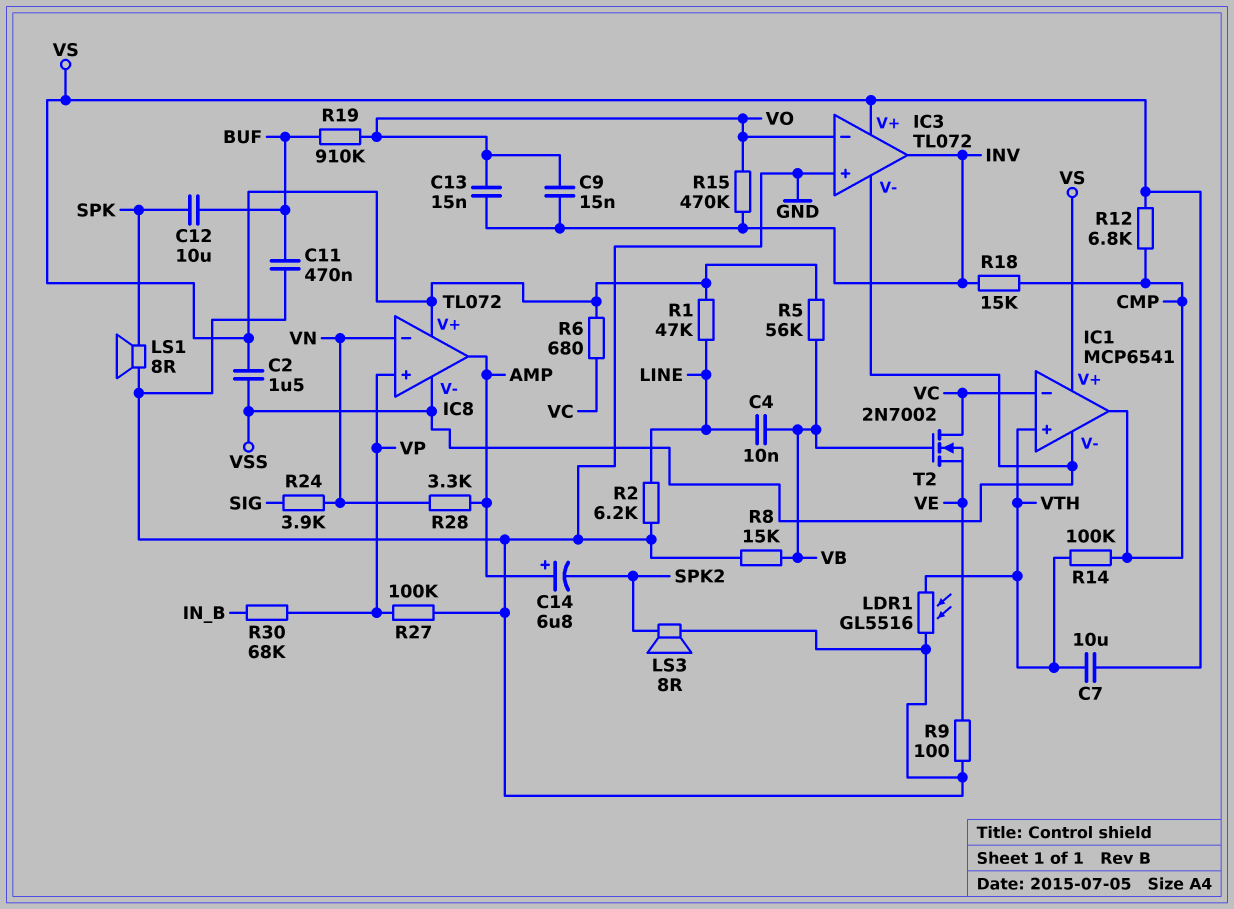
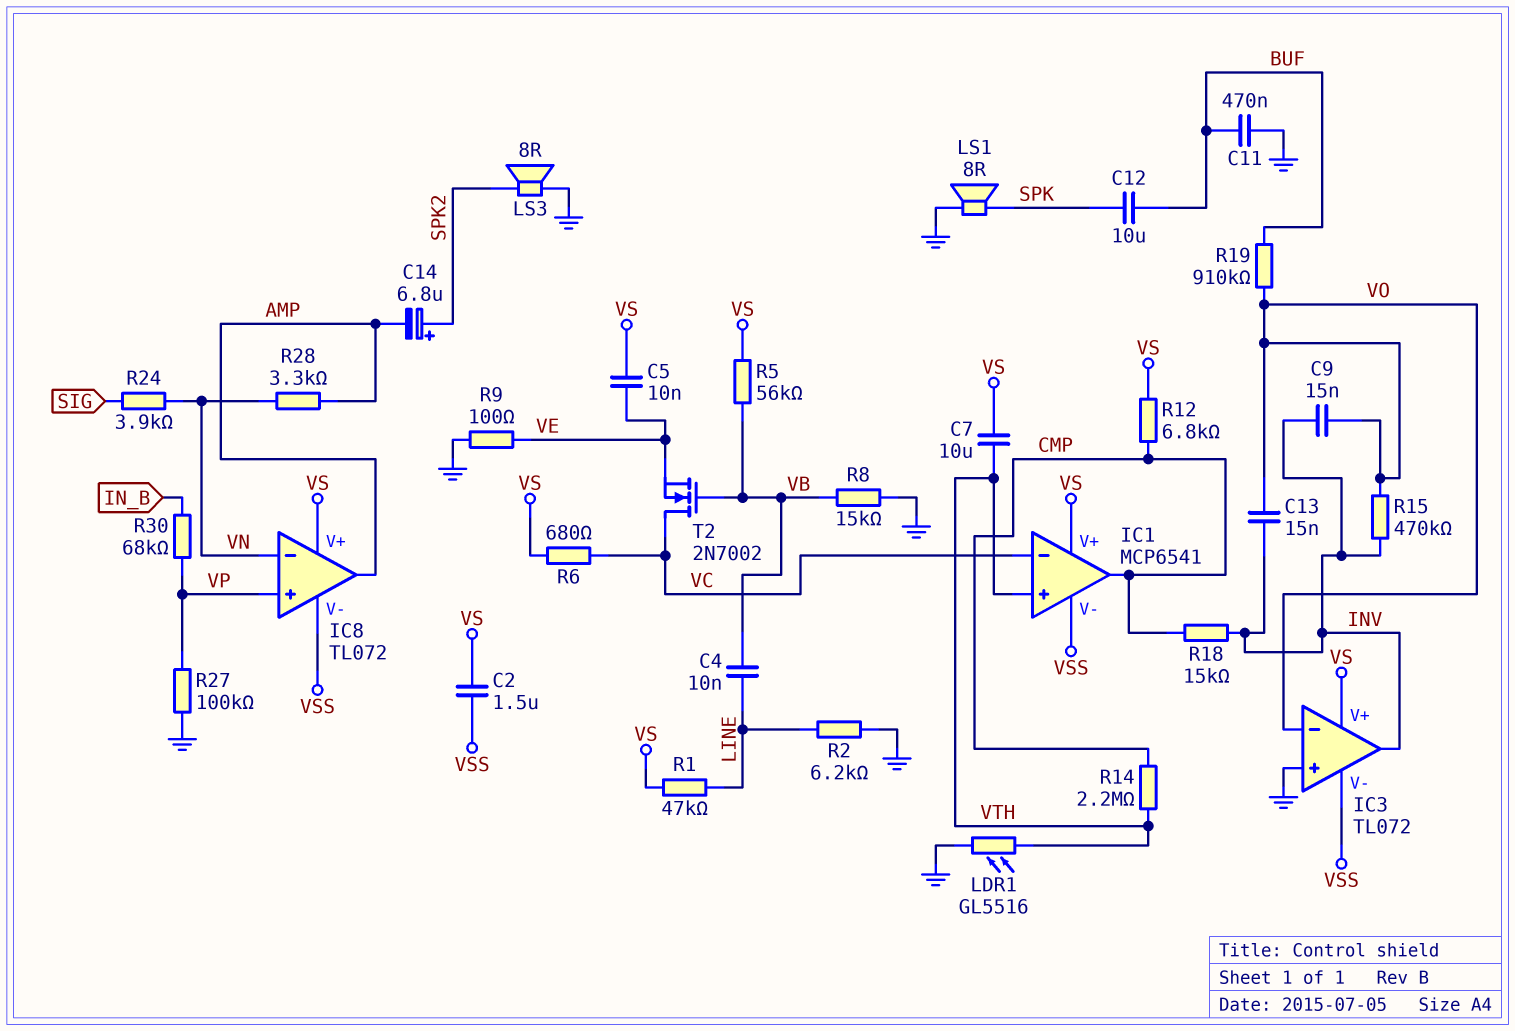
C5: none -> 10nF (VE, VS)
C14: 6.8uF (plus AMP, minus SPK2) -> 6.8uF (plus SPK2, minus AMP)
R14: 100k (CMP, VTH) -> 2.2M (CMP, VTH)

